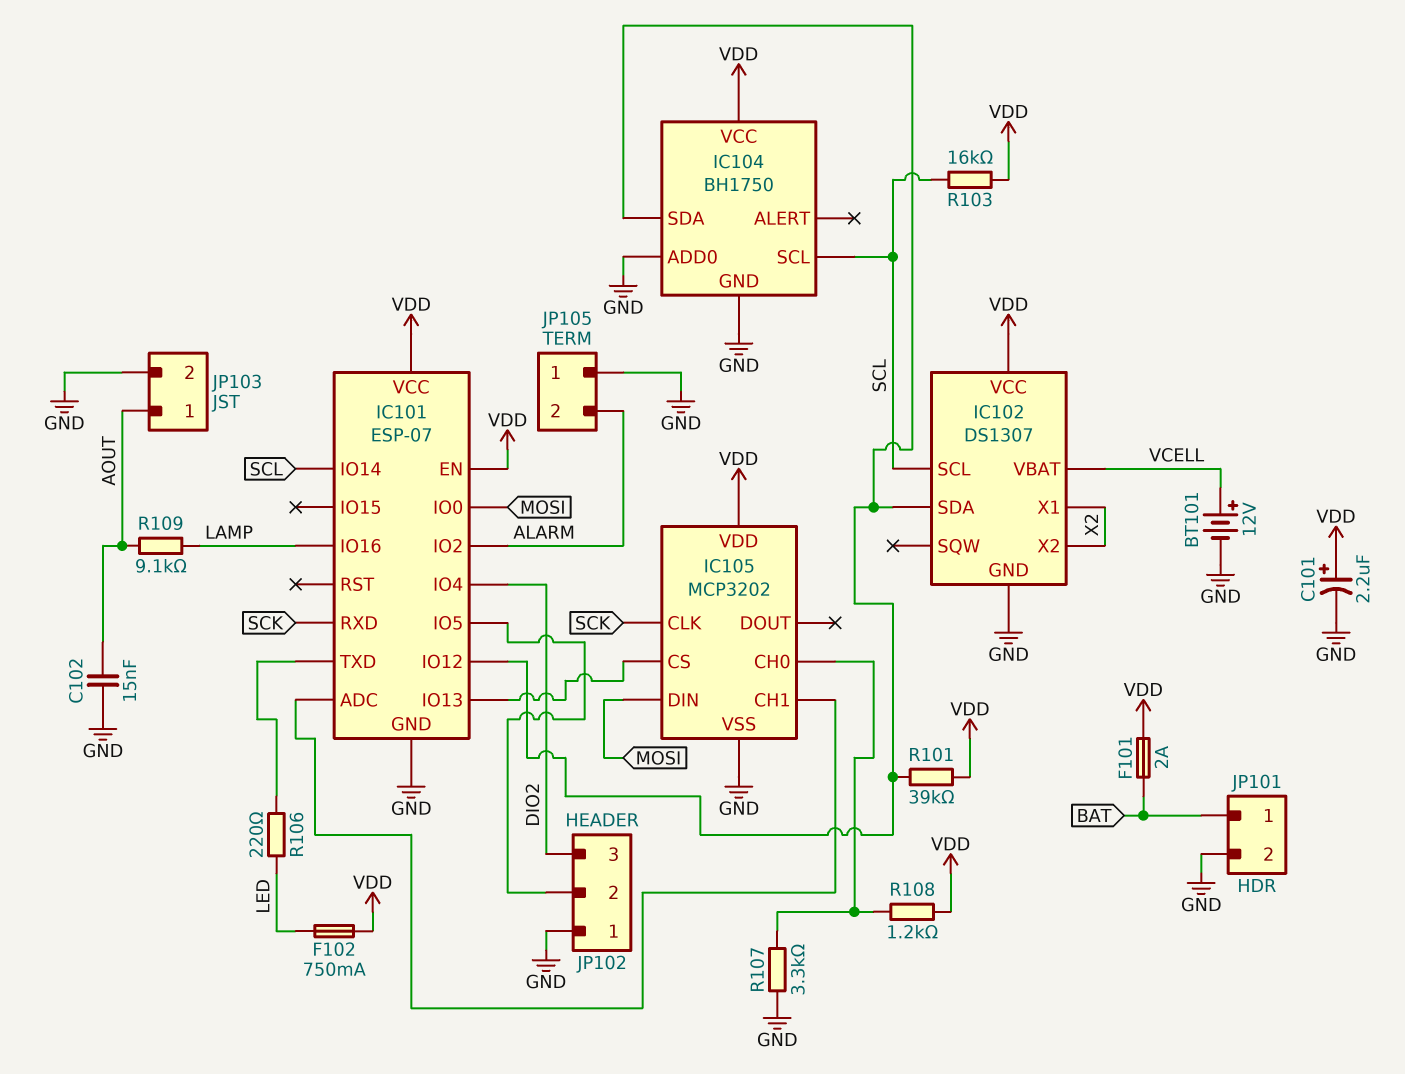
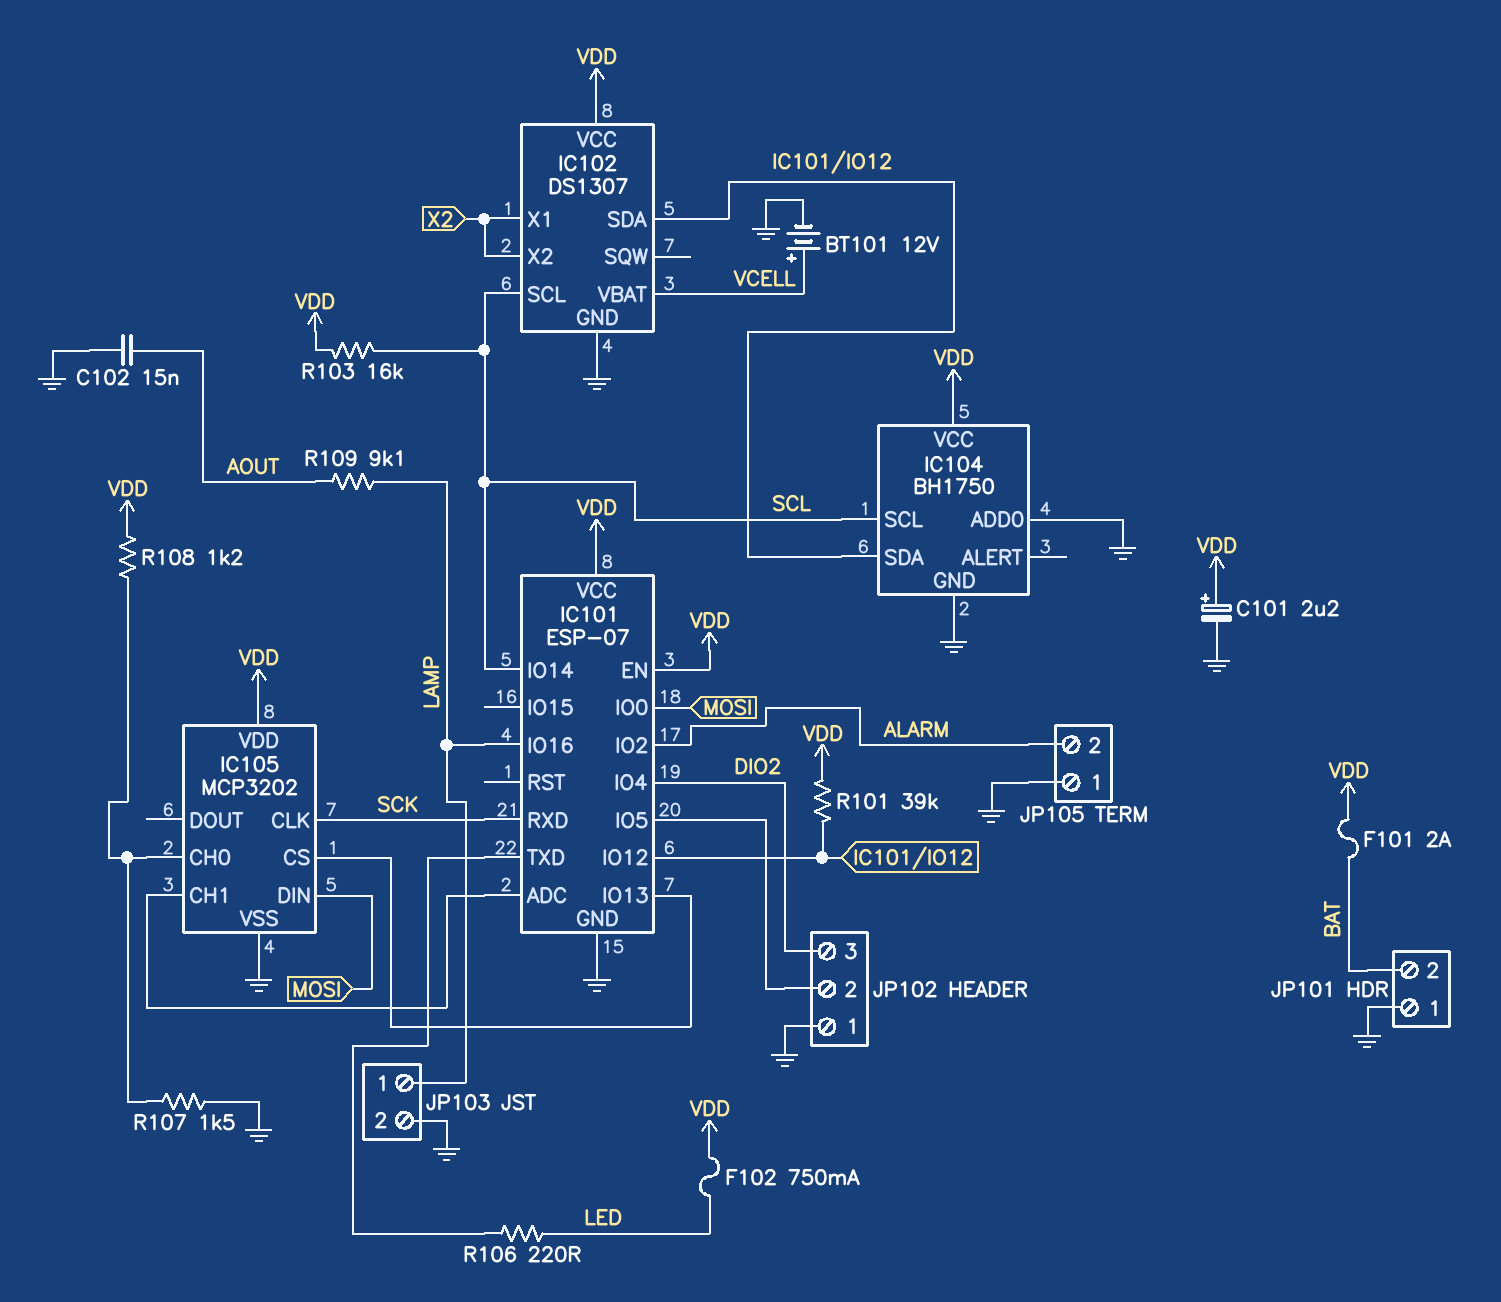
JP101 pin 1: BAT -> GND
JP101 pin 2: GND -> BAT
JP103 pin 1: AOUT -> LAMP
R107: 3.3k (GND, IC105/CH0) -> 1.5k (GND, IC105/CH0)

